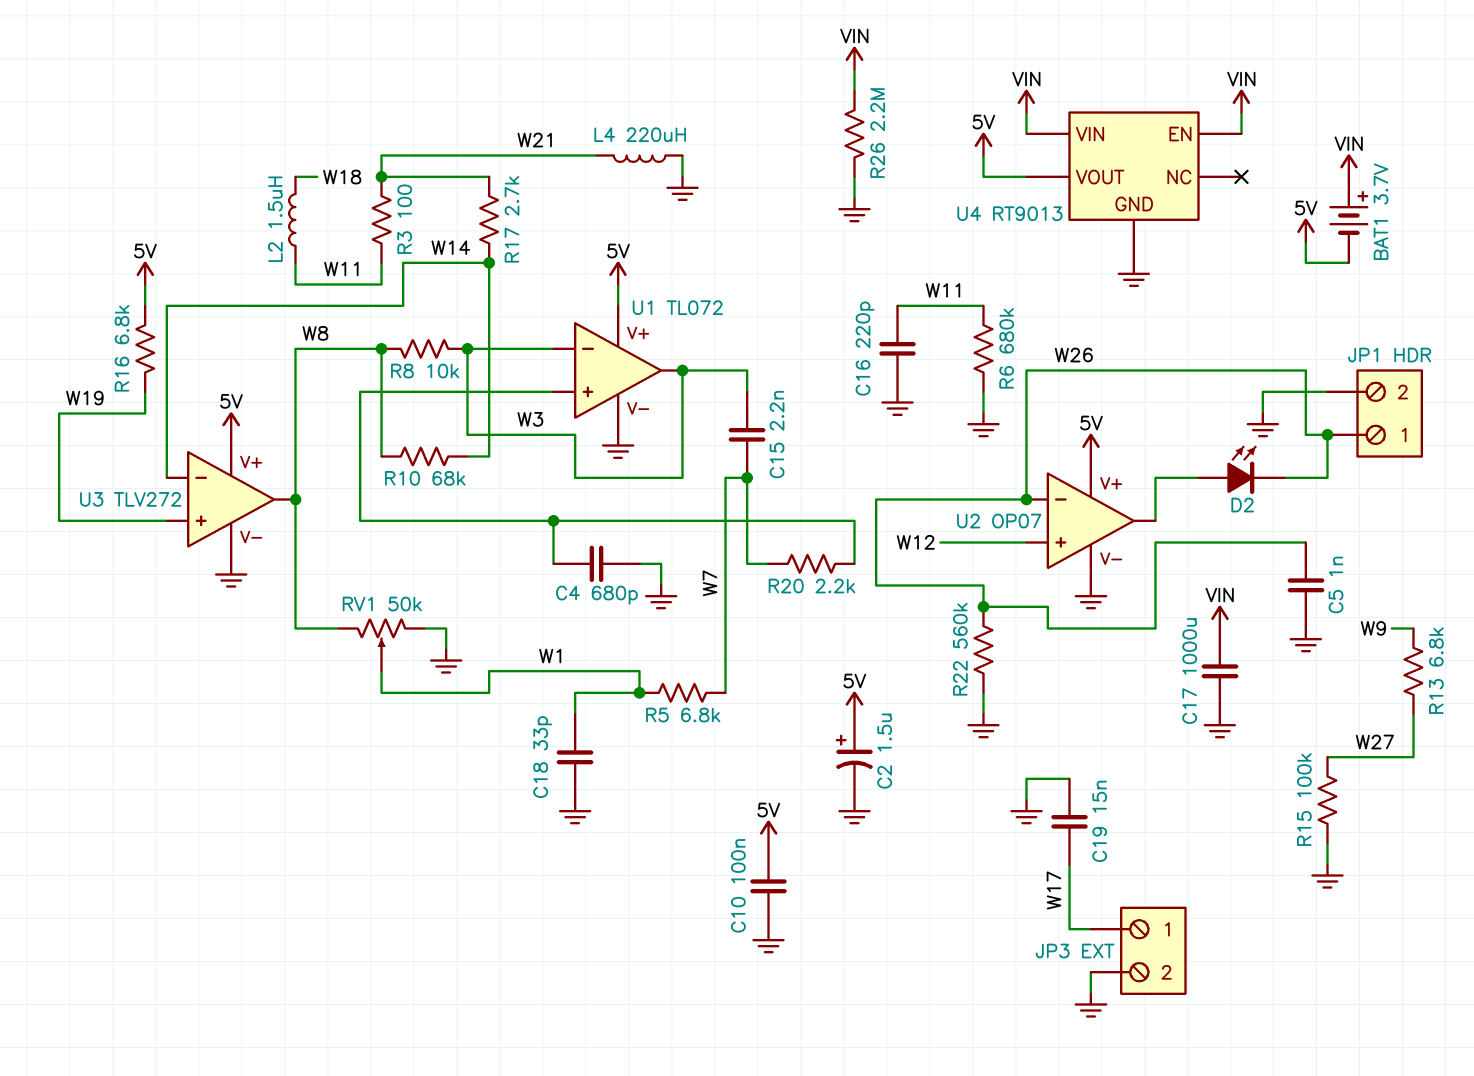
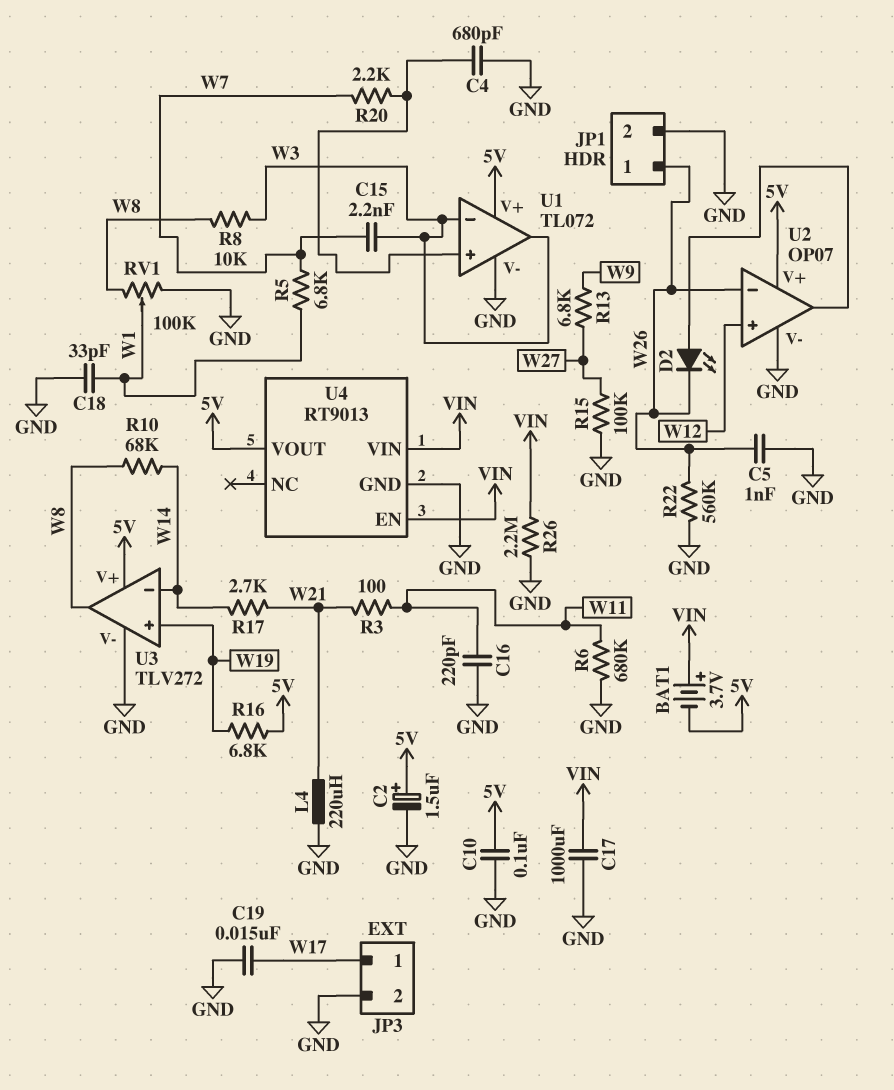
L2: 1.5uH (W11, W18) -> none
RV1: 50k (GND, W8, wiper W1) -> 100k (GND, W8, wiper W1)

